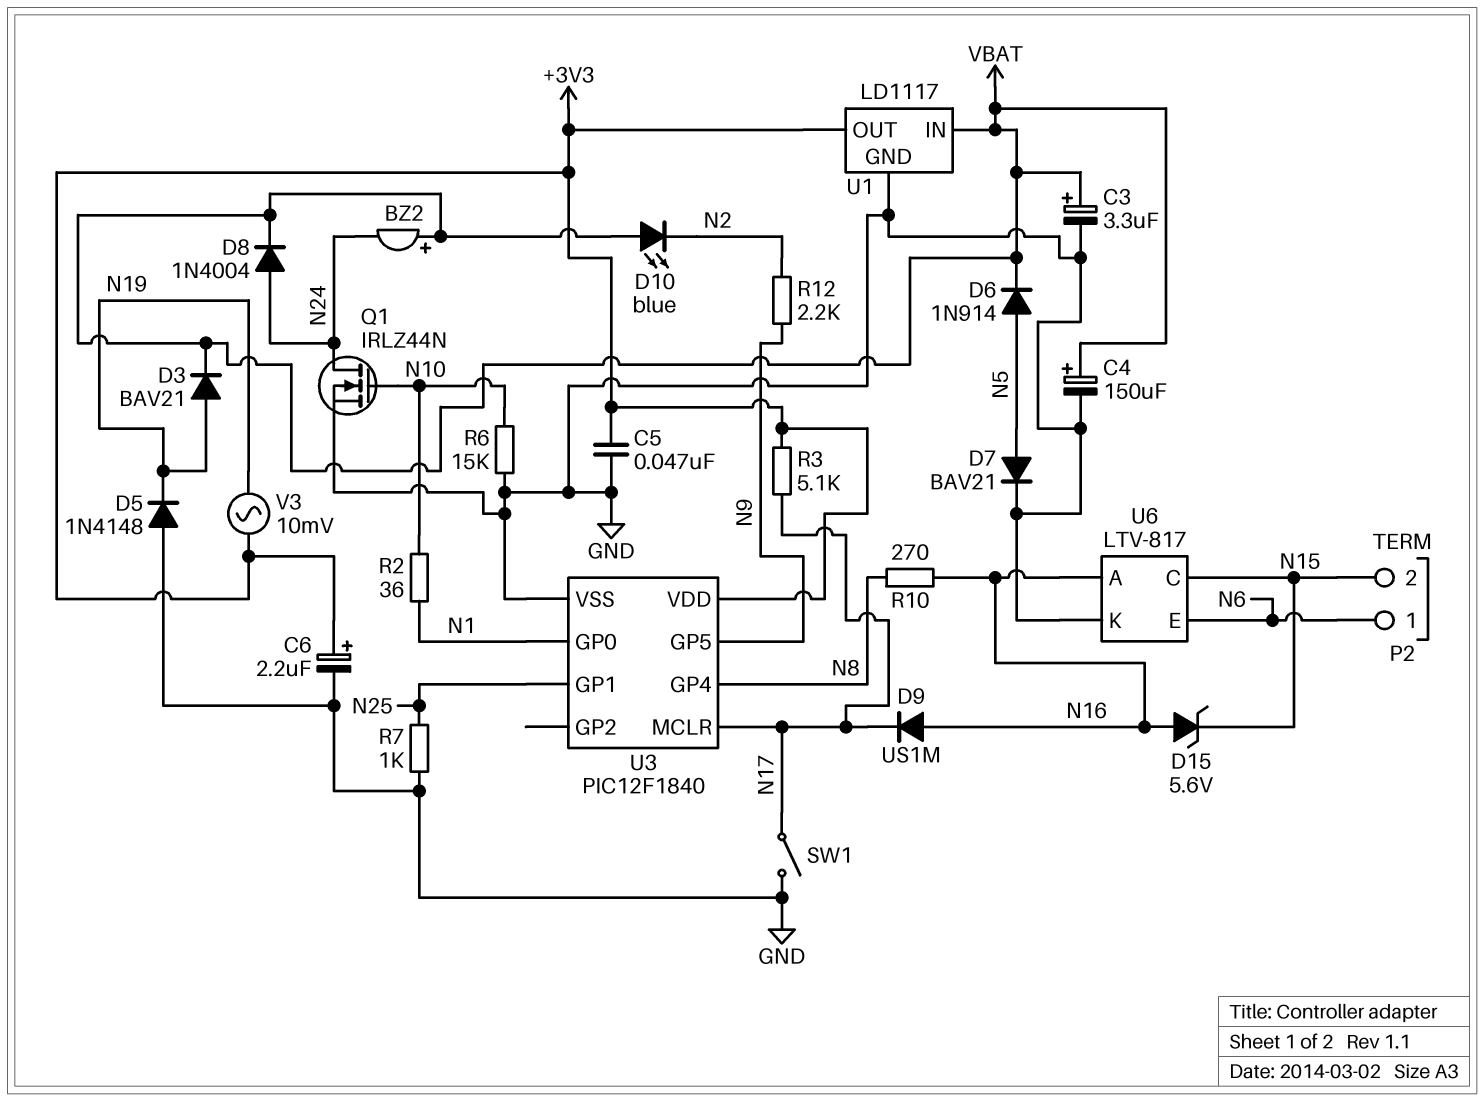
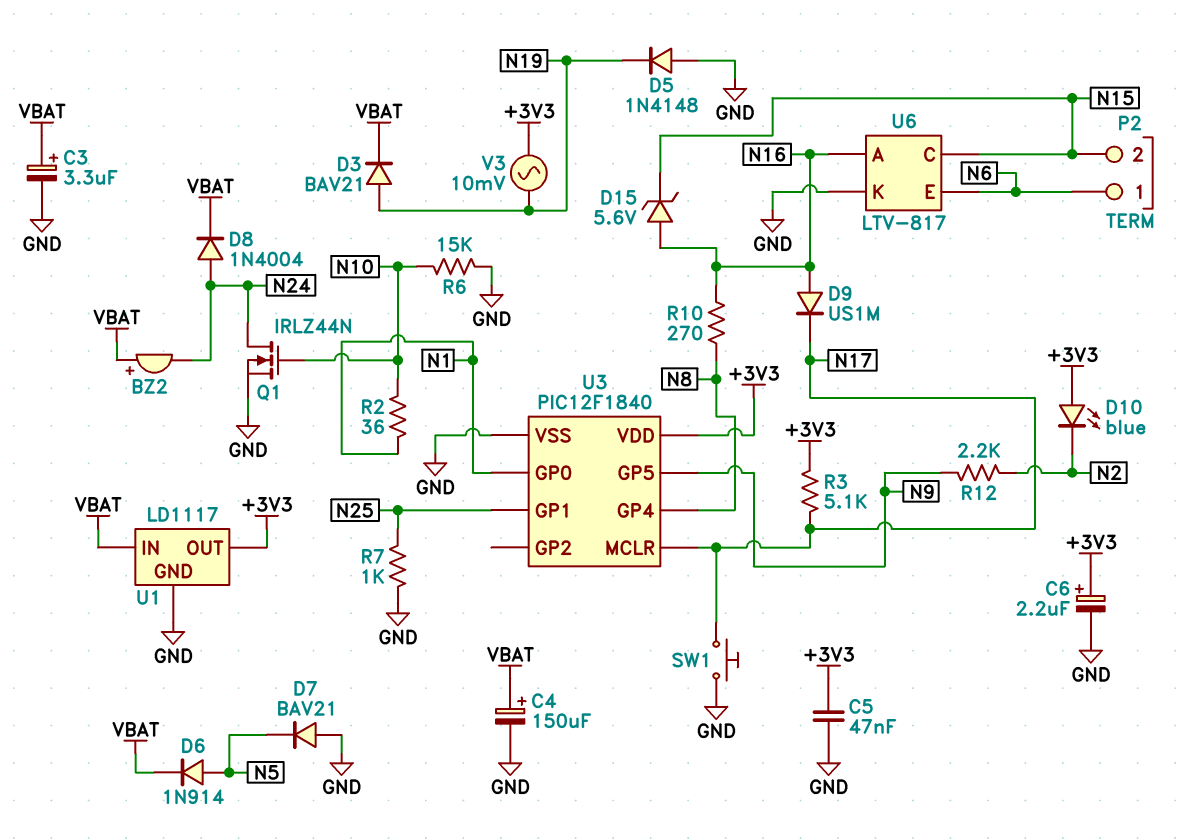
D7: diode BAV21 (A N5, K GND) -> diode BAV21 (A GND, K N5)
D10: LED blue (A VBAT, K N2) -> LED blue (A +3V3, K N2)
SW1: switch (GND, N17) -> button (GND, N17)

